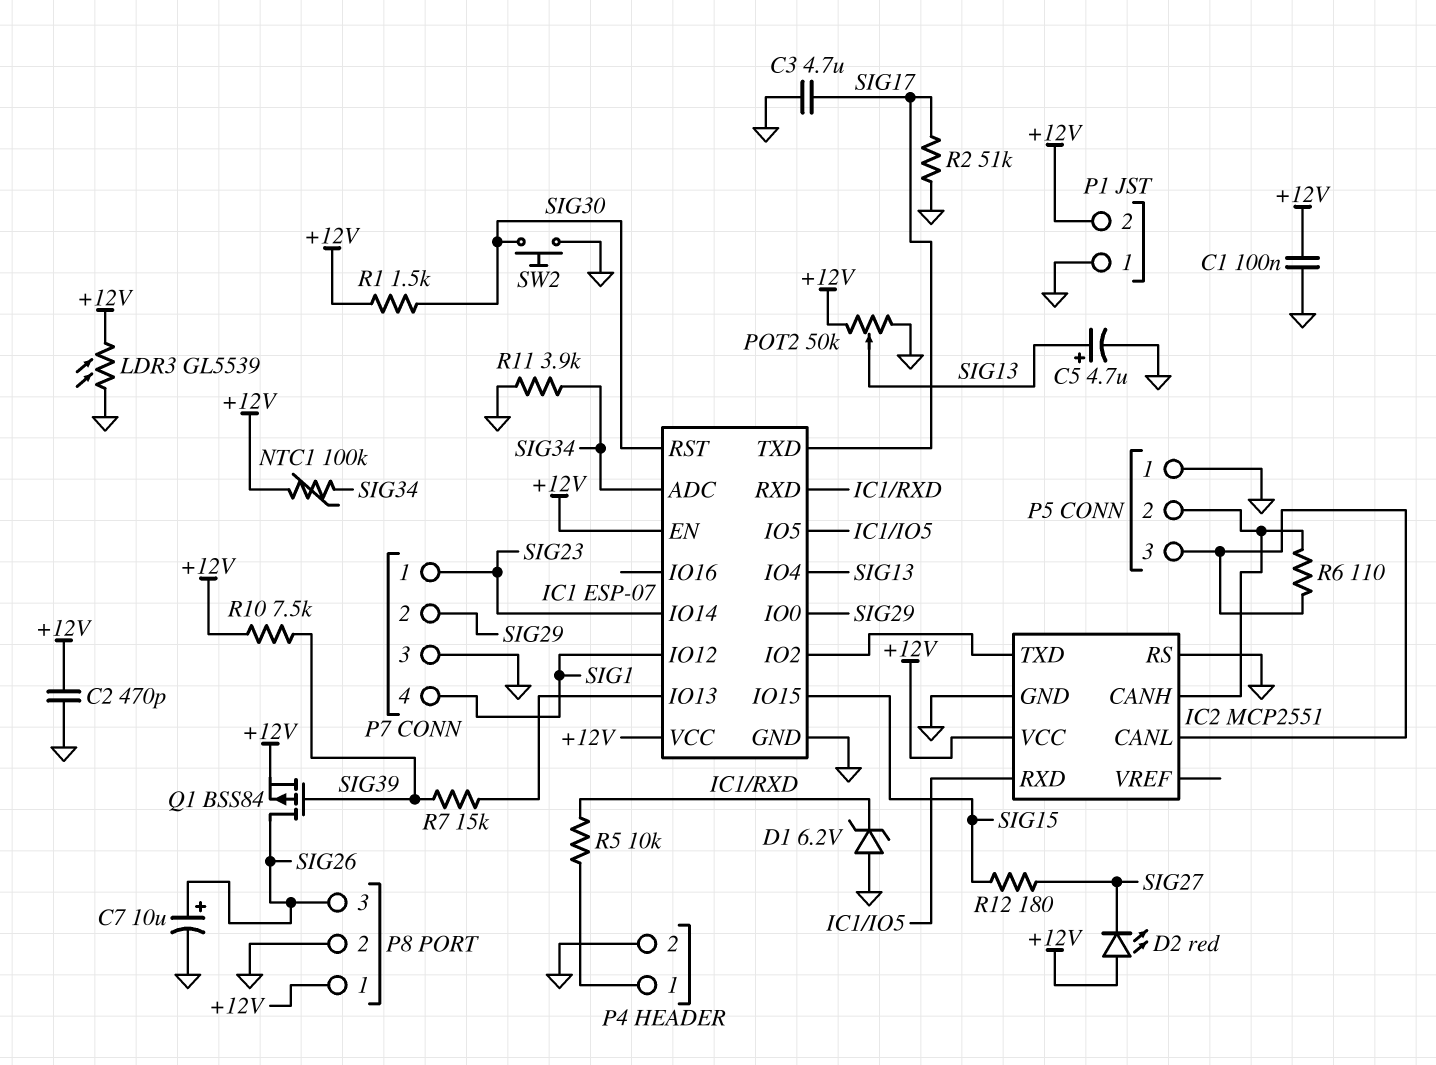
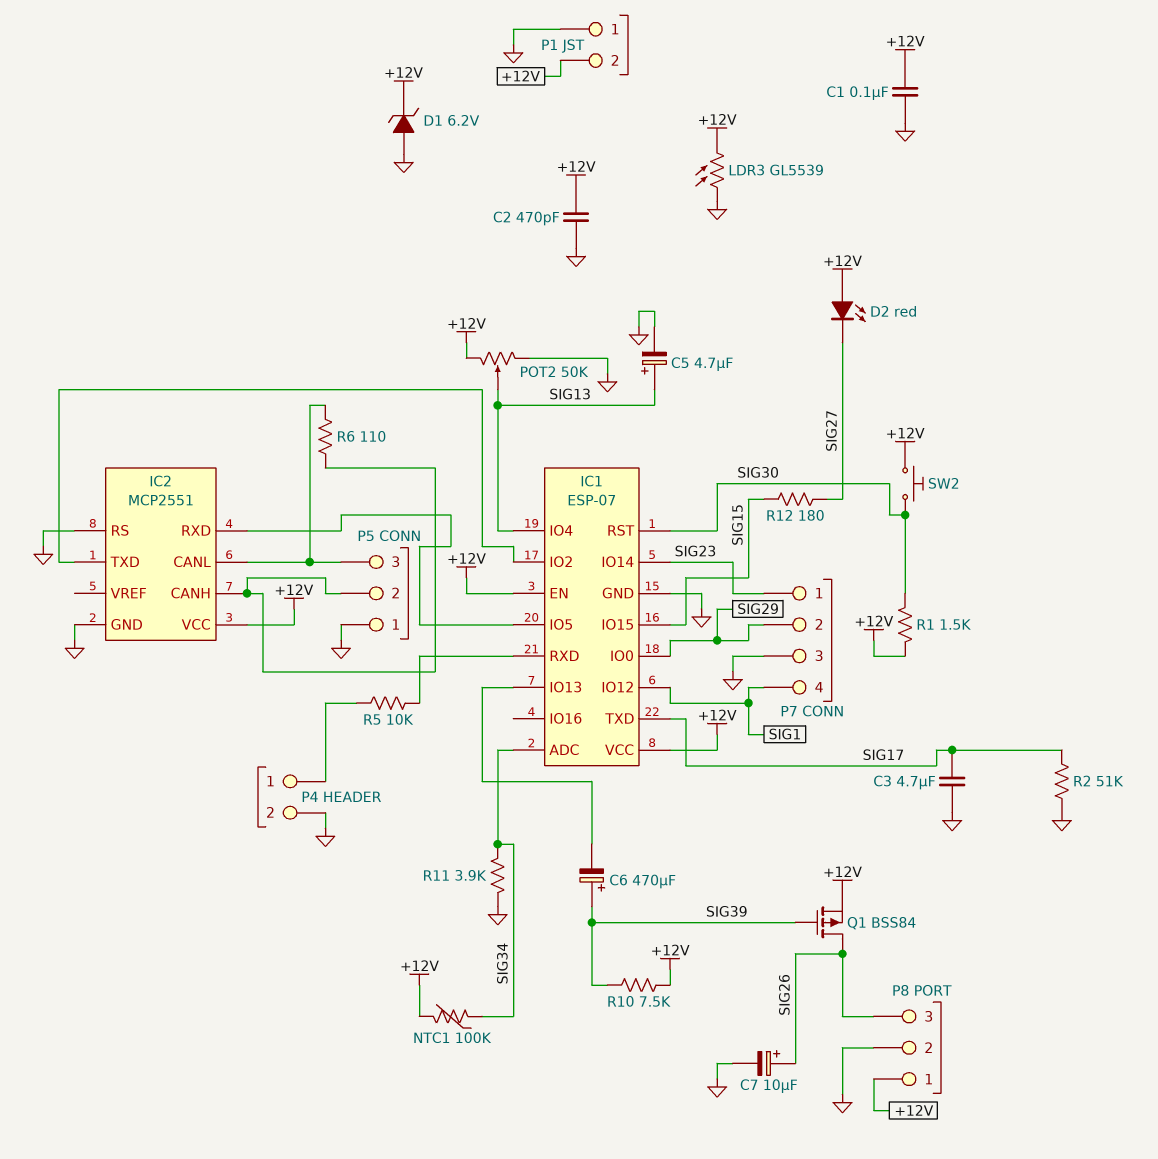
C6: none -> 470uF (plus SIG39, minus IC1/IO13)
D1: zener 6.2V (A GND, K IC1/RXD) -> zener 6.2V (A GND, K +12V)
R7: 15k (IC1/IO13, SIG39) -> none
SW2: button (GND, SIG30) -> button (+12V, SIG30)

